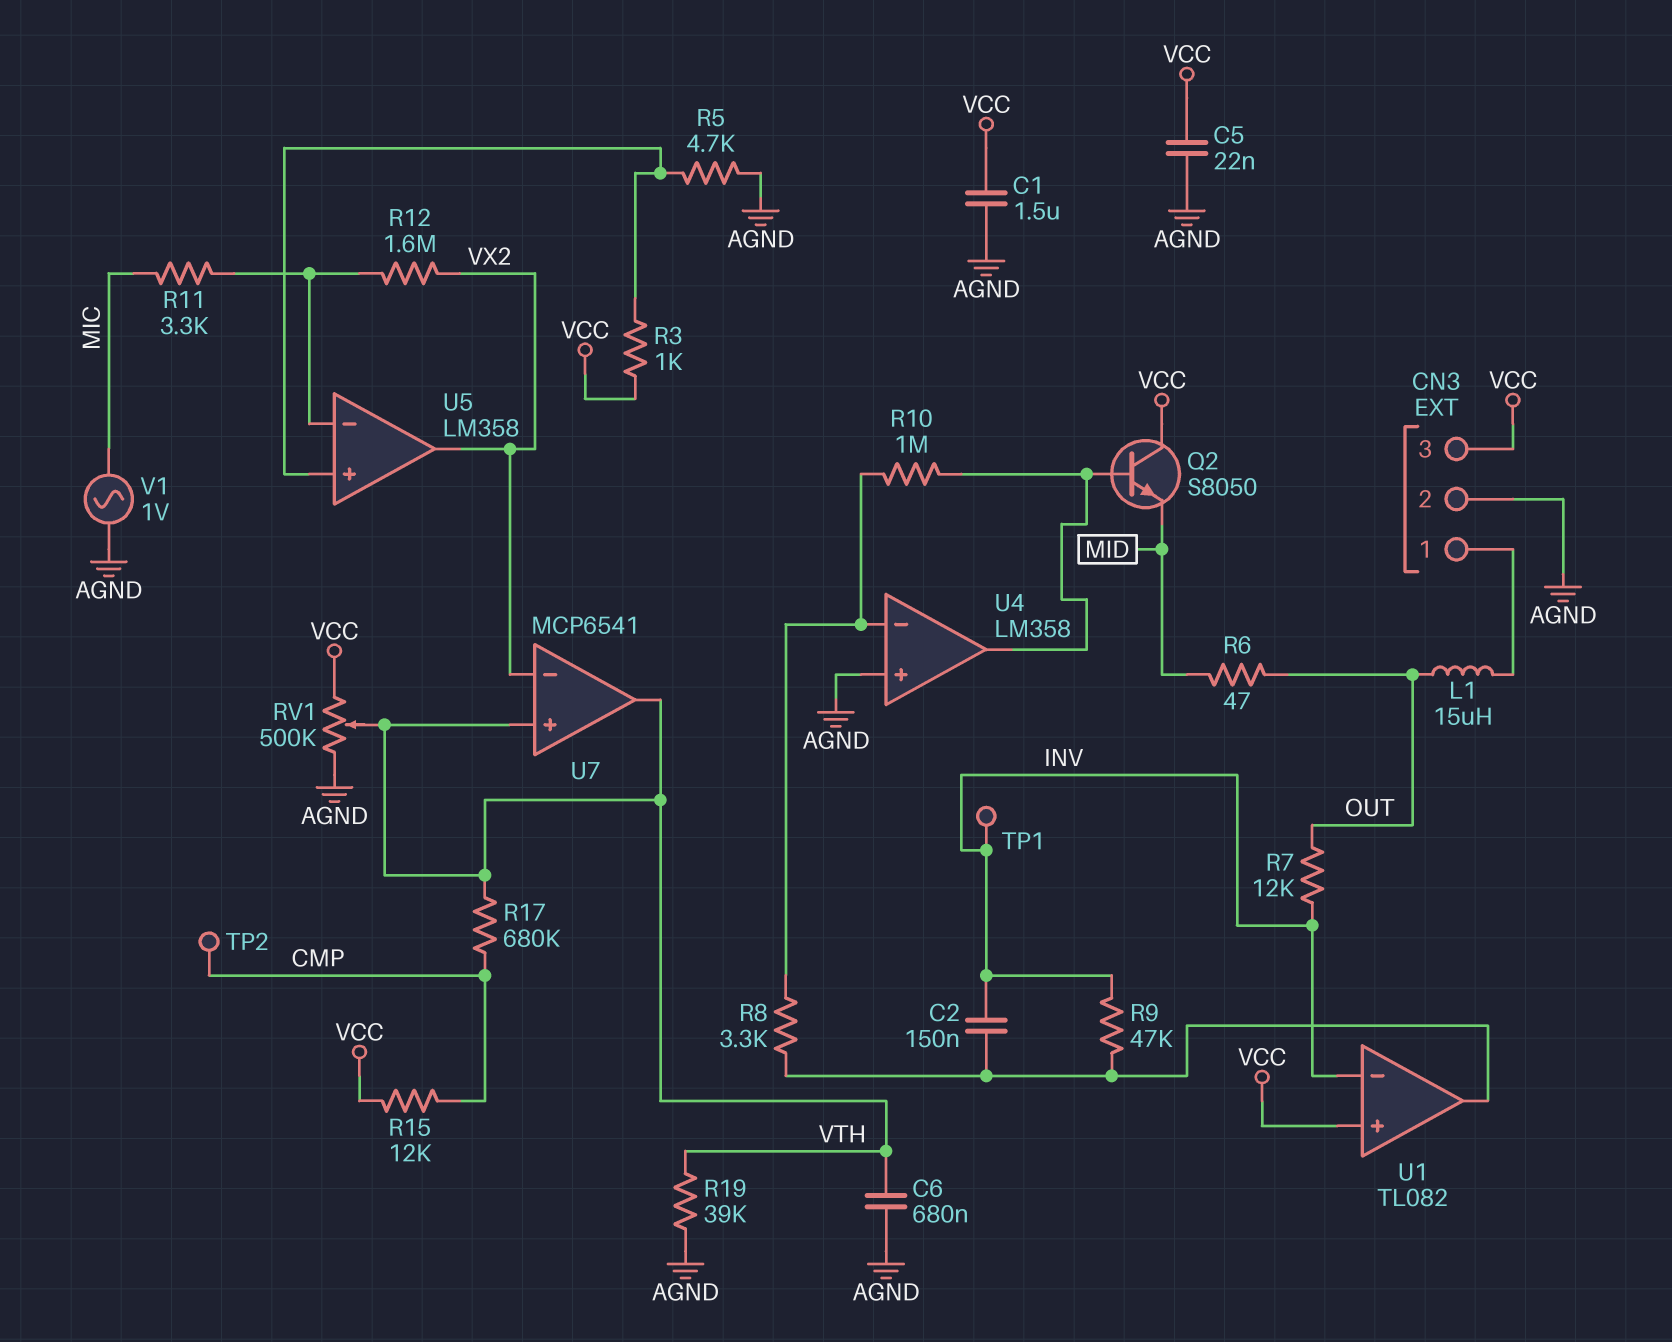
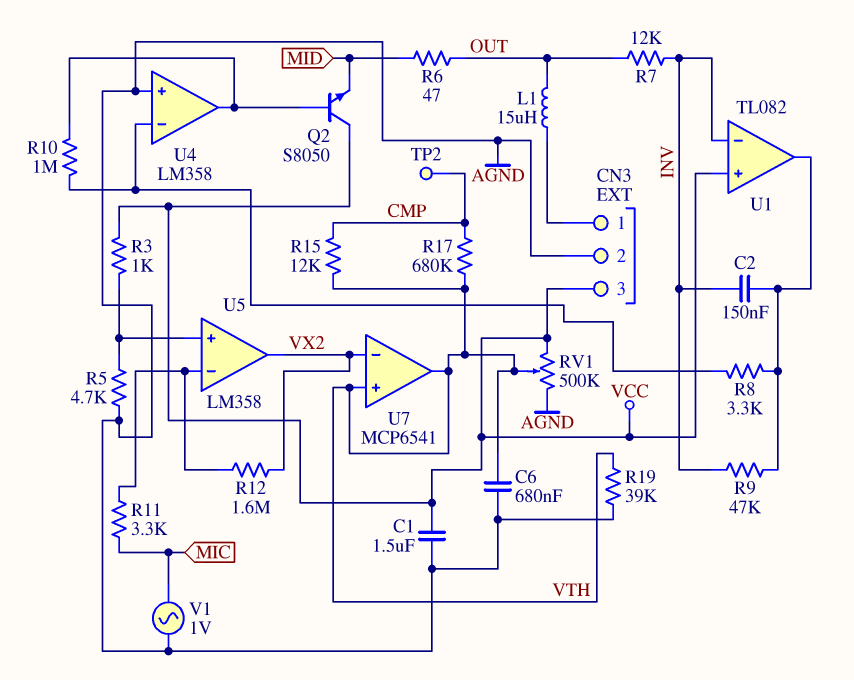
C5: 22nF (AGND, VCC) -> none
R15: 12k (CMP, VCC) -> 12k (CMP, VTH)
TP1: test point (INV) -> none

